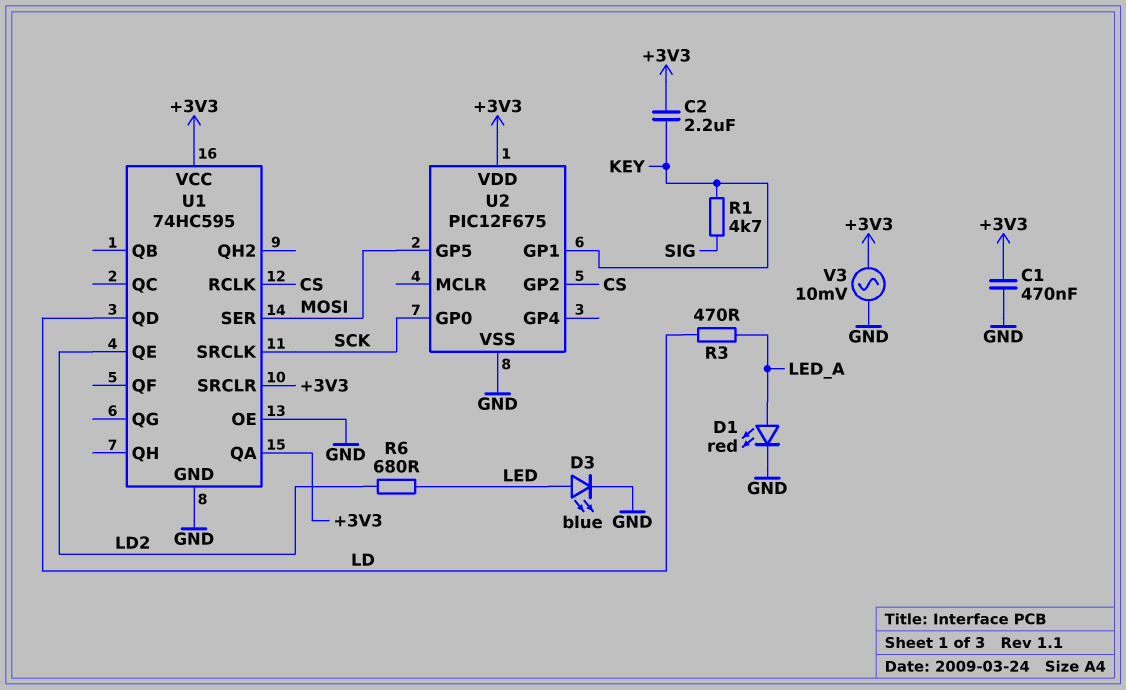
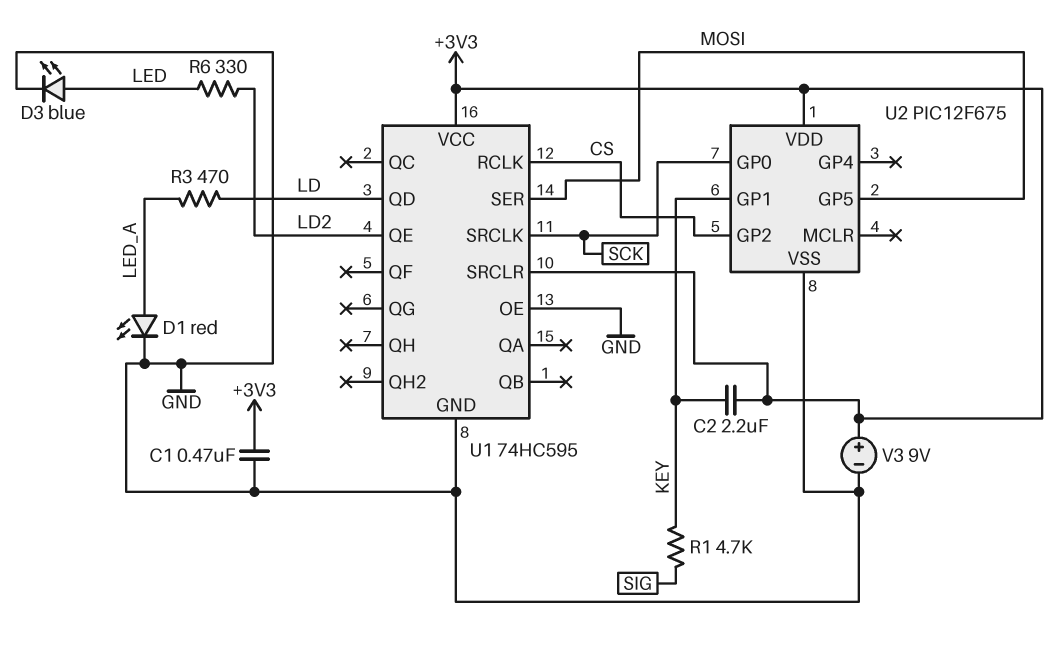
R6: 680 (LD2, LED) -> 330 (LD2, LED)
U1 pin QA: +3V3 -> none
V3: AC 10mV (+3V3, GND) -> 9V (plus +3V3, minus GND)

